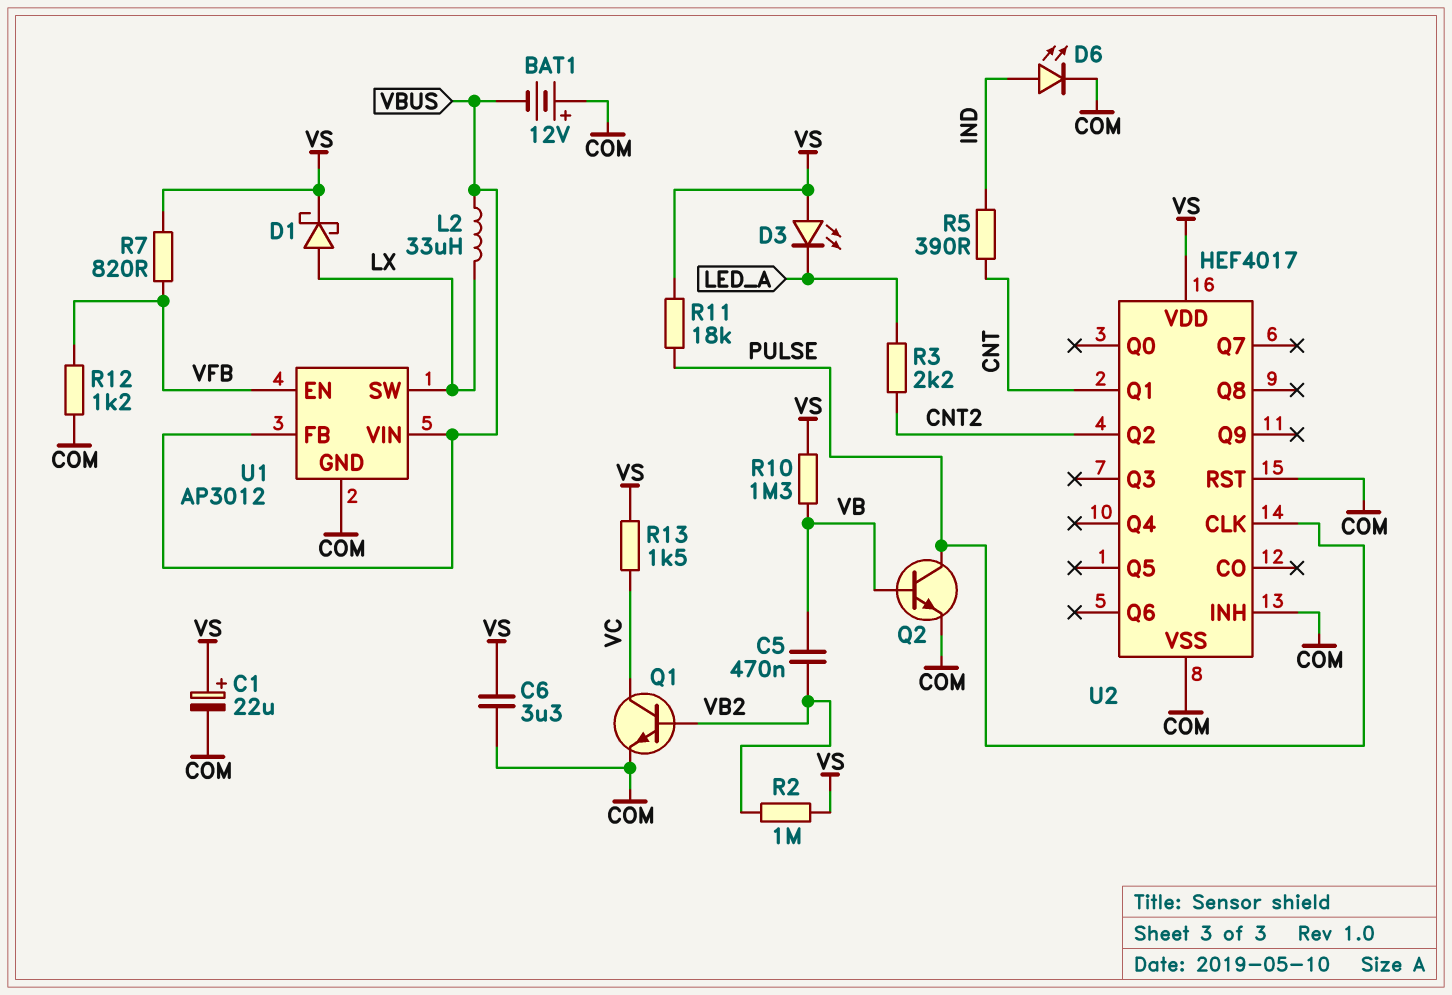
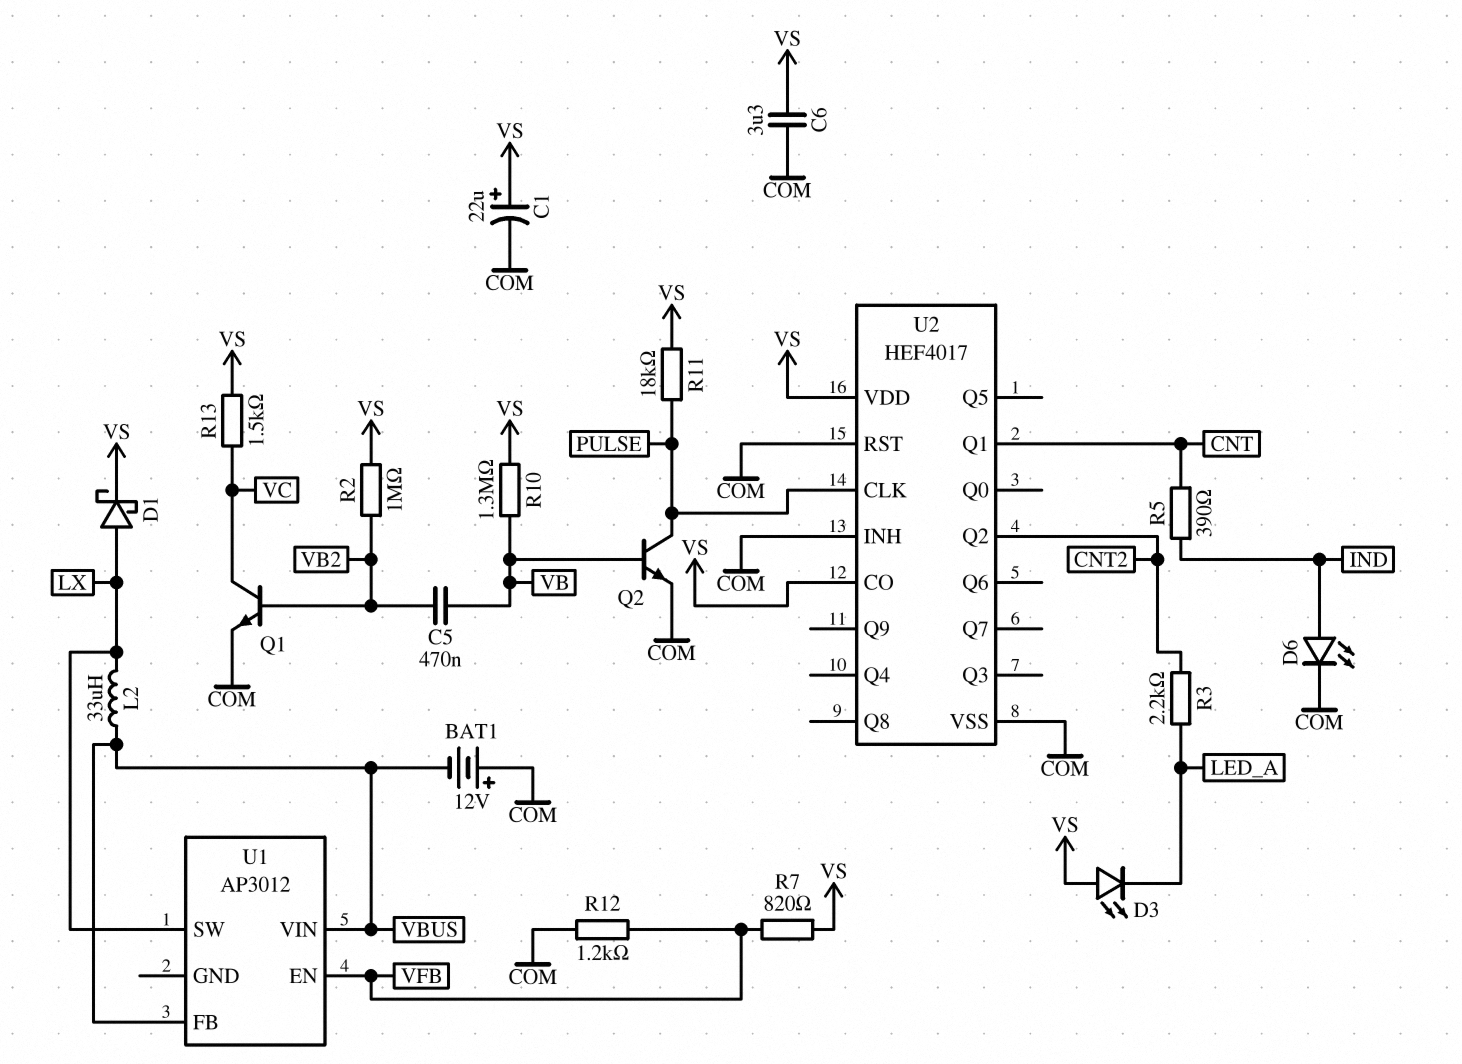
U1 pin GND: COM -> none
U2 pin CO: none -> VS

